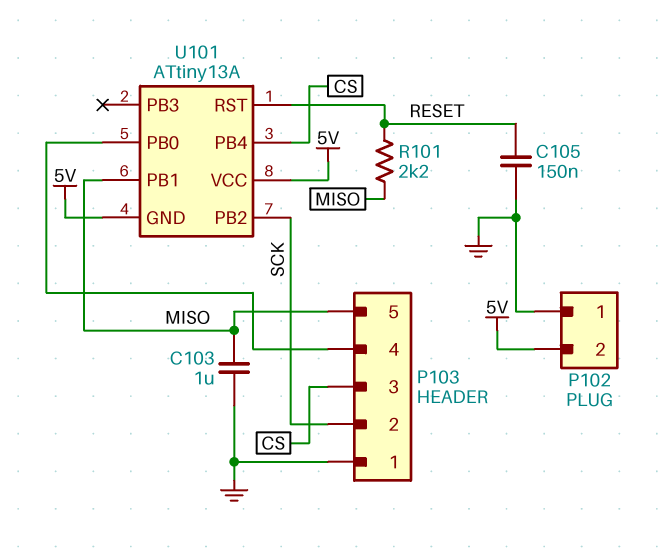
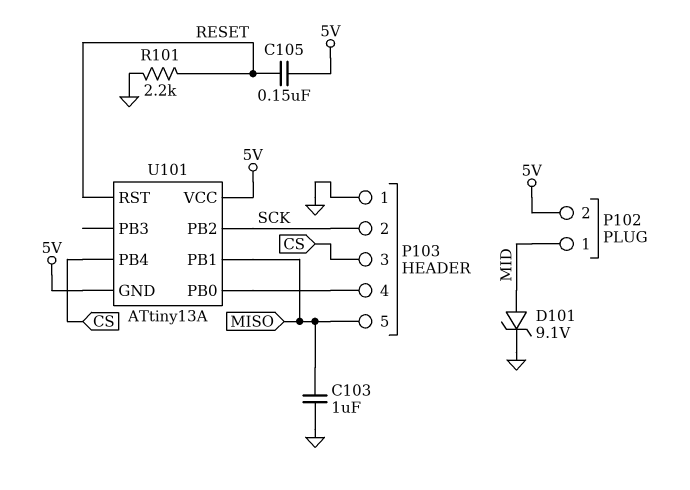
C105: 150nF (GND, RESET) -> 150nF (5V, RESET)
D101: none -> zener 9.1V (A MID, K GND)
P102 pin 1: GND -> MID
R101: 2.2k (MISO, RESET) -> 2.2k (GND, RESET)

